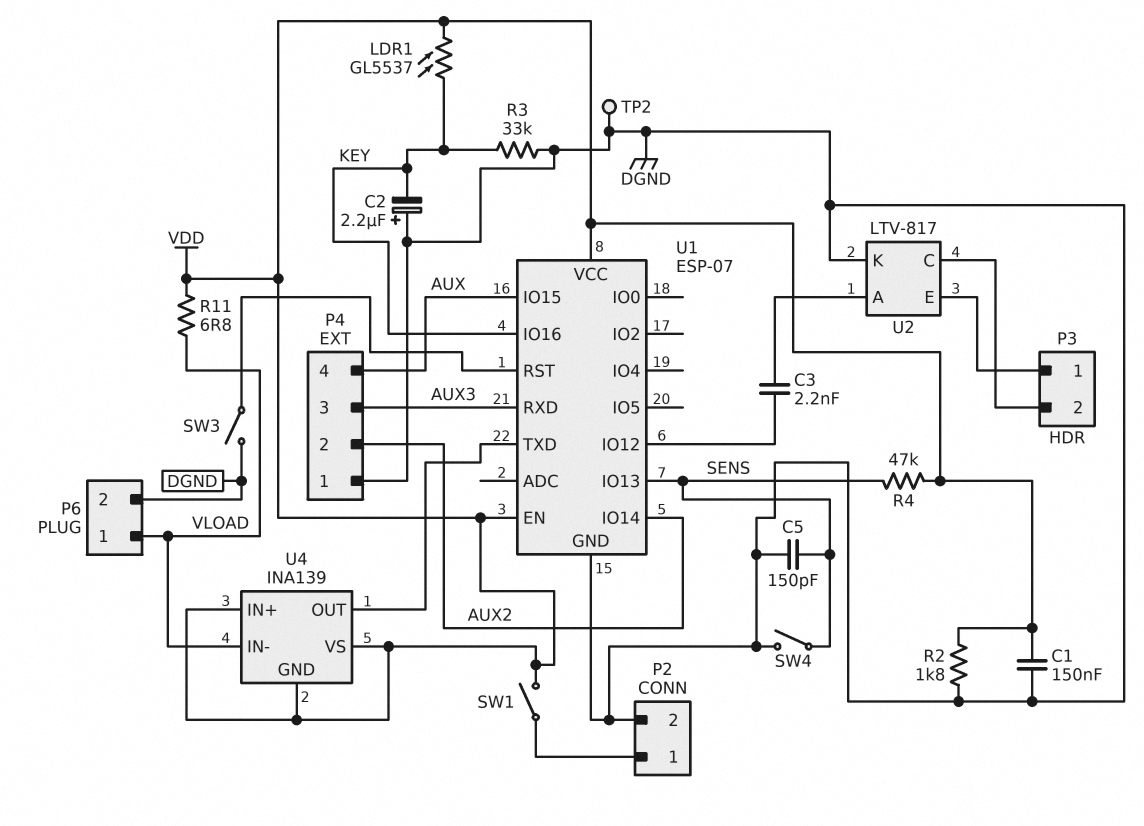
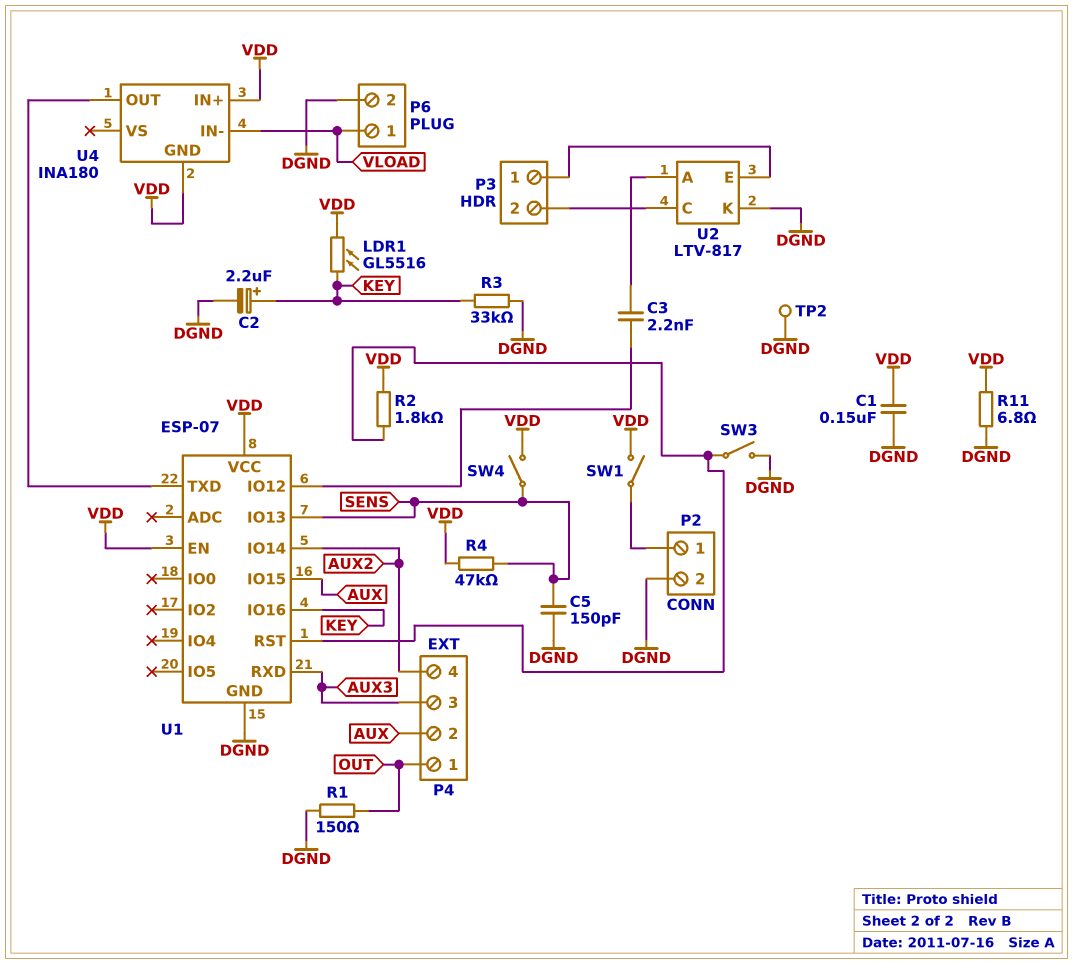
C2: 2.2uF (plus DGND, minus KEY) -> 2.2uF (plus KEY, minus DGND)
LDR1: GL5537 (KEY, VDD) -> GL5516 (KEY, VDD)
P4 pin 1: DGND -> OUT
P4 pin 2: AUX2 -> AUX
P4 pin 4: AUX -> AUX2
R1: none -> 150 (DGND, OUT)
R2: 1.8k (DGND, VDD) -> 1.8k (U1/RST, VDD)
R11: 6.8 (VDD, VLOAD) -> 6.8 (DGND, VDD)
SW4: switch (DGND, SENS) -> switch (SENS, VDD)
U4: INA139 -> INA180
U4 pin VS: VDD -> none

